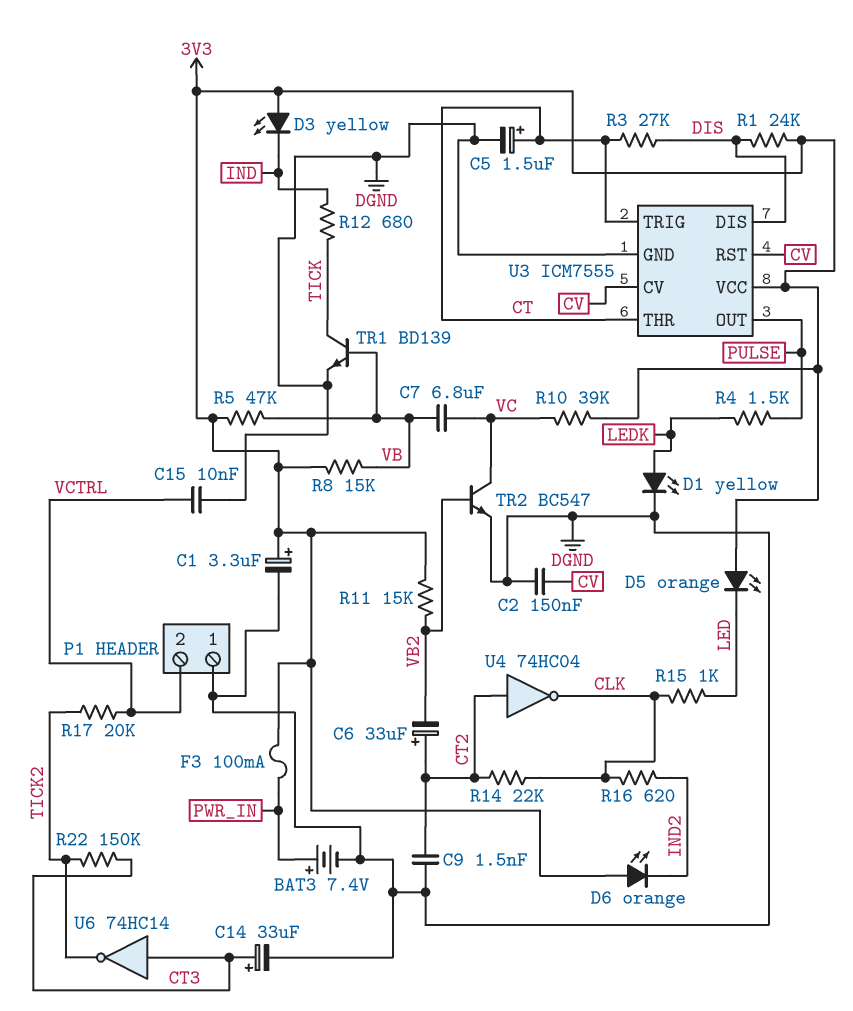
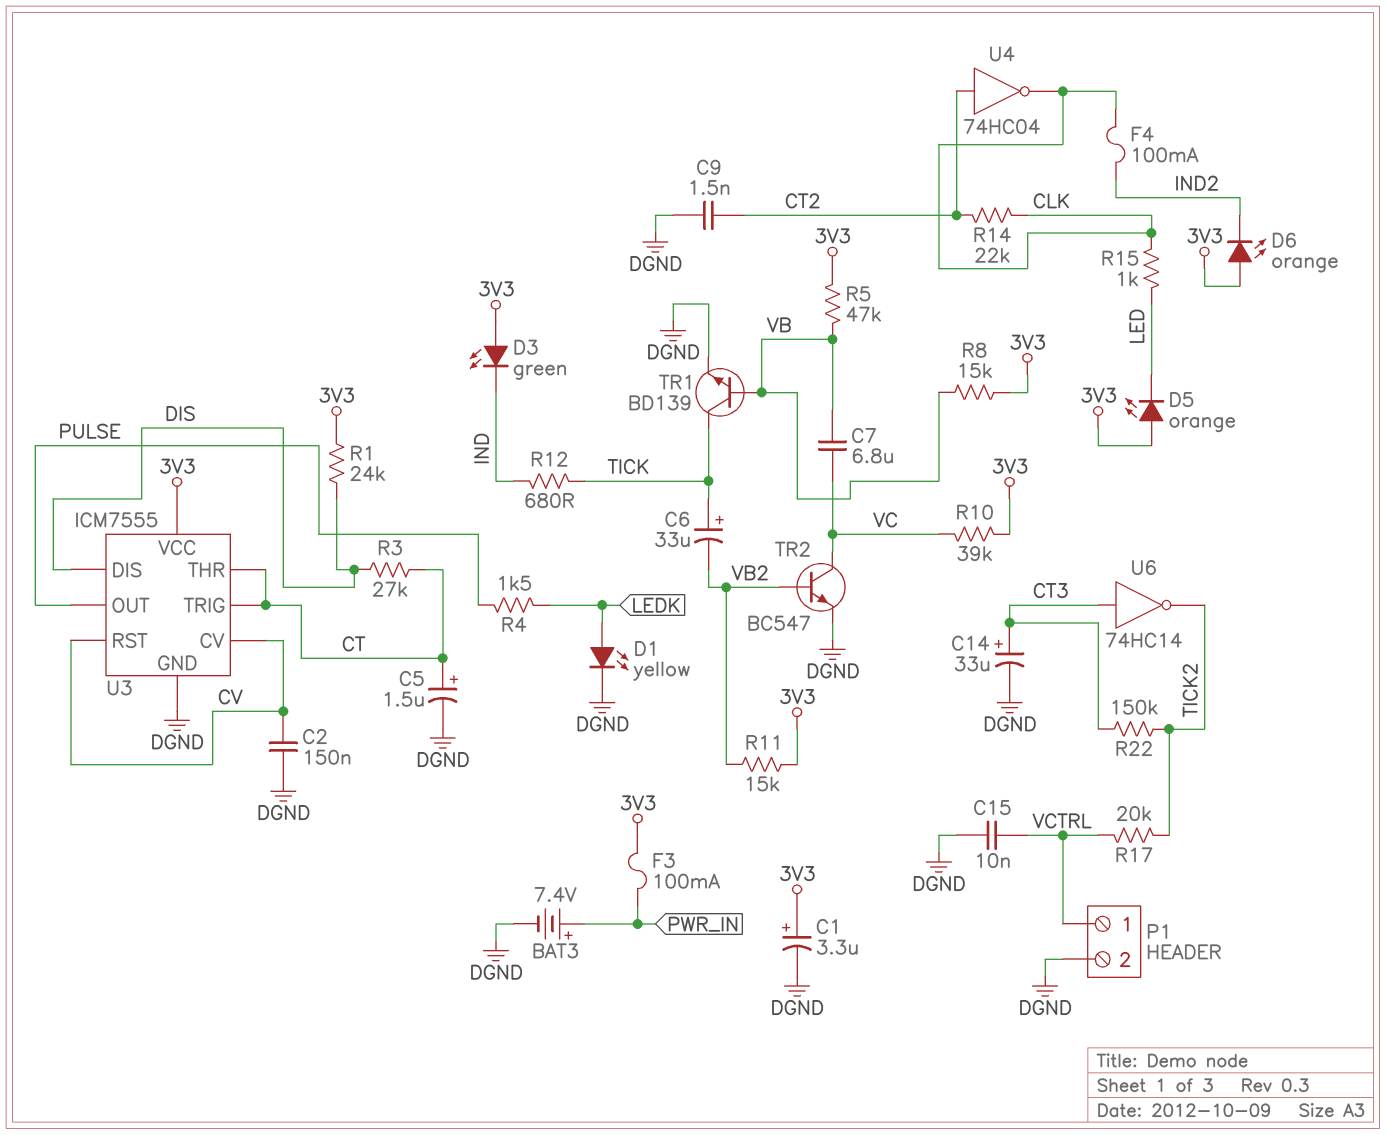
C6: 33uF (plus CT2, minus VB2) -> 33uF (plus TICK, minus VB2)
D3: LED yellow (A 3V3, K IND) -> LED green (A 3V3, K IND)
F4: none -> 100mA (CLK, IND2)
P1 pin 1: DGND -> VCTRL
P1 pin 2: VCTRL -> DGND
R16: 620 (CLK, IND2) -> none

